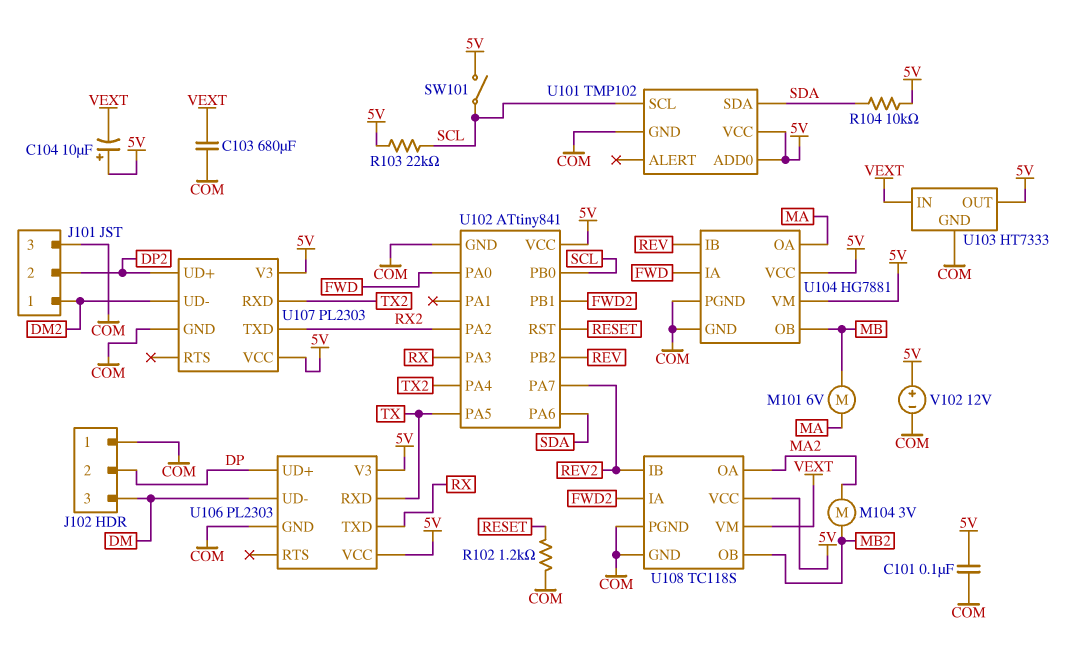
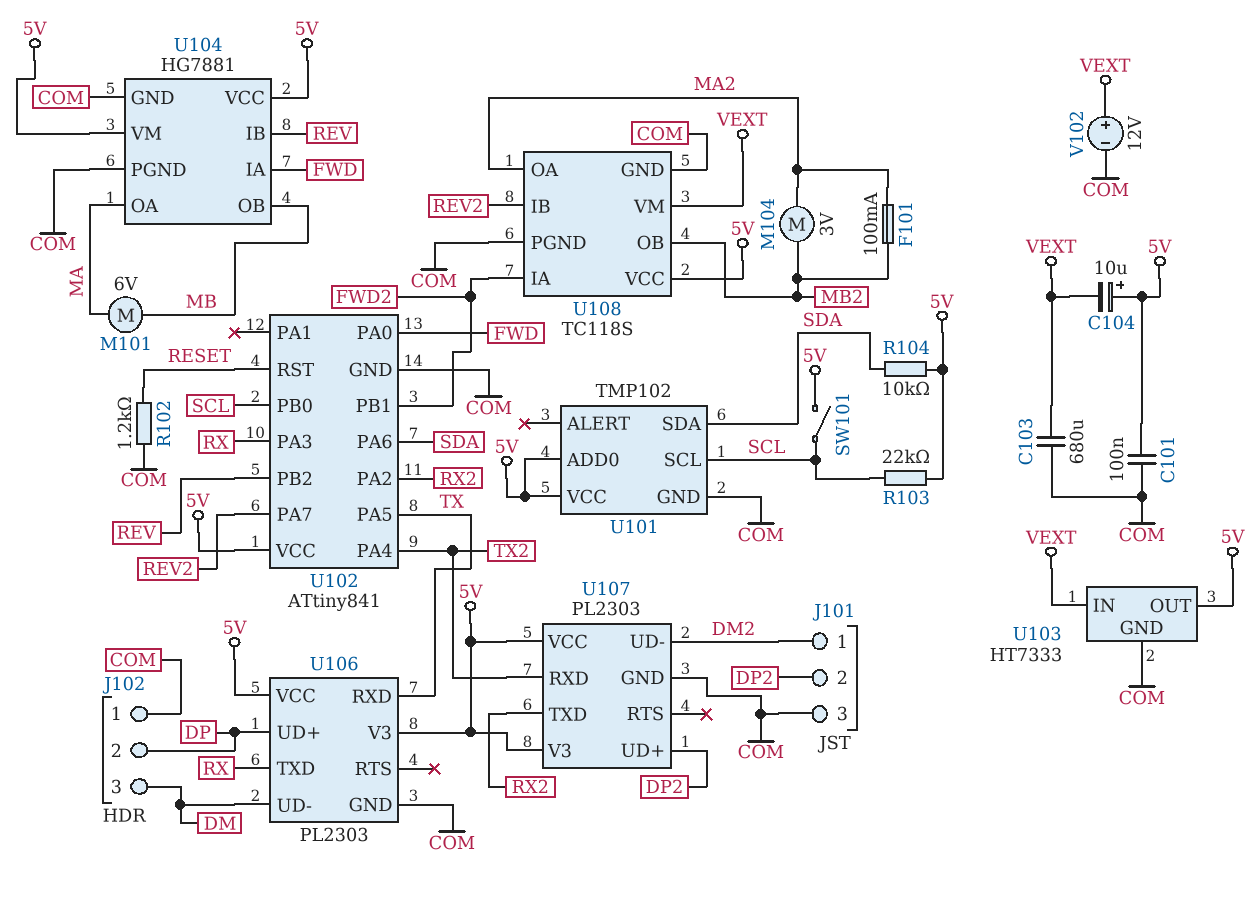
F101: none -> 100mA (MA2, MB2)
V102: 12V (plus 5V, minus COM) -> 12V (plus VEXT, minus COM)

